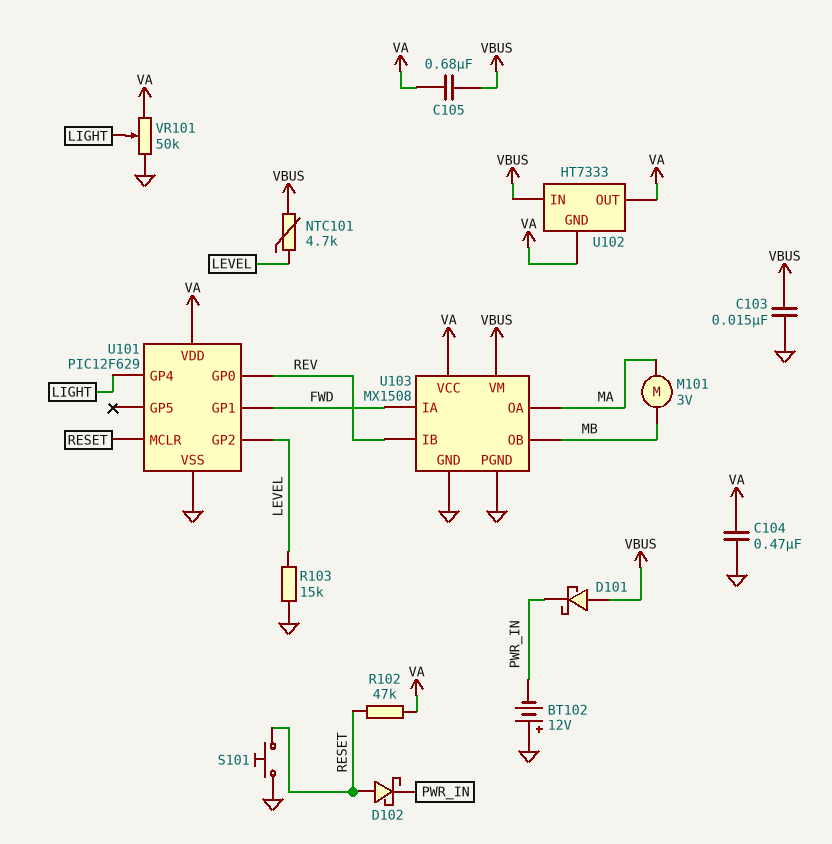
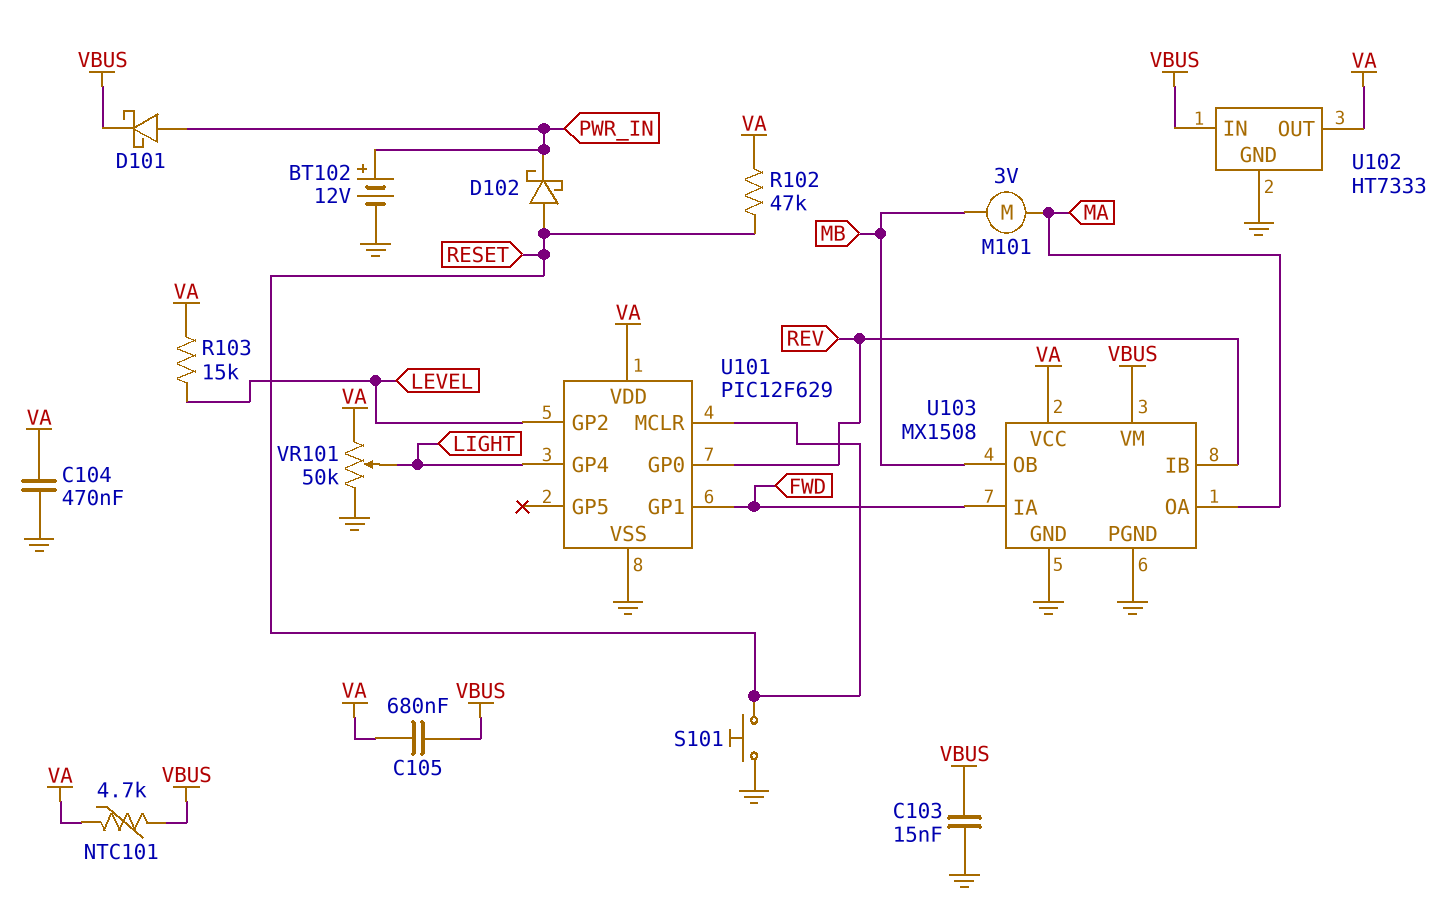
BT102: 12V (plus GND, minus PWR_IN) -> 12V (plus PWR_IN, minus GND)
D101: schottky (A VBUS, K PWR_IN) -> schottky (A PWR_IN, K VBUS)
NTC101: 4.7k (LEVEL, VBUS) -> 4.7k (VA, VBUS)
R103: 15k (GND, LEVEL) -> 15k (LEVEL, VA)
U102 pin GND: VA -> GND

